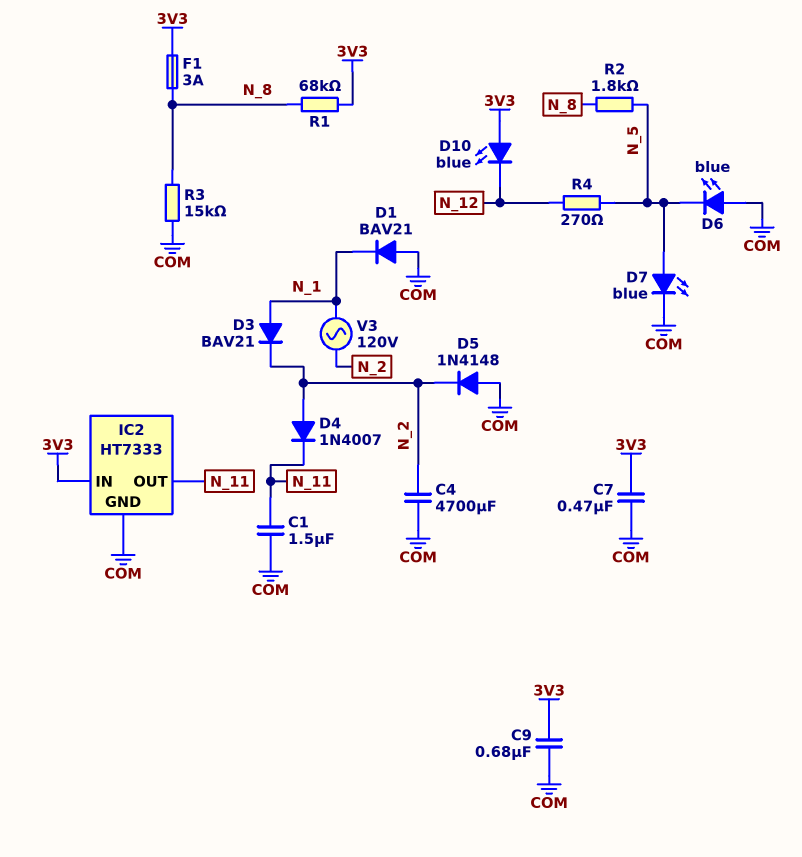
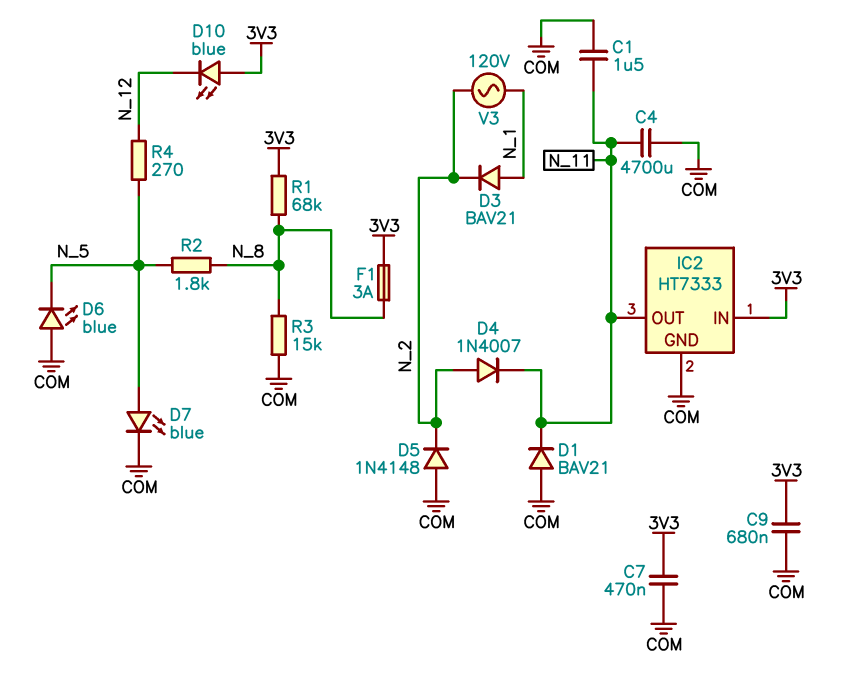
C4: 4700uF (COM, N_2) -> 4700uF (COM, N_11)
D1: diode BAV21 (A COM, K N_1) -> diode BAV21 (A COM, K N_11)

